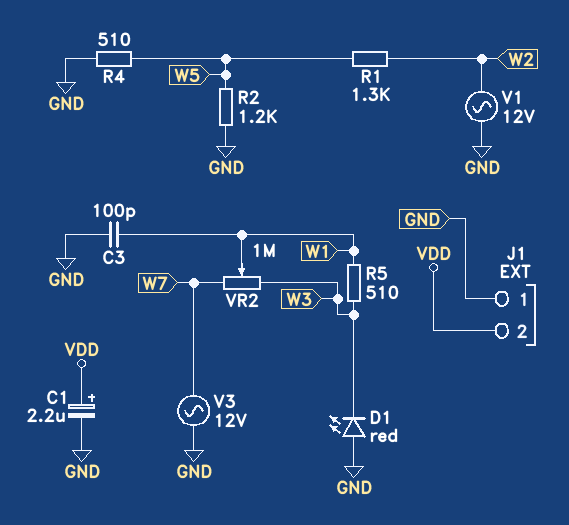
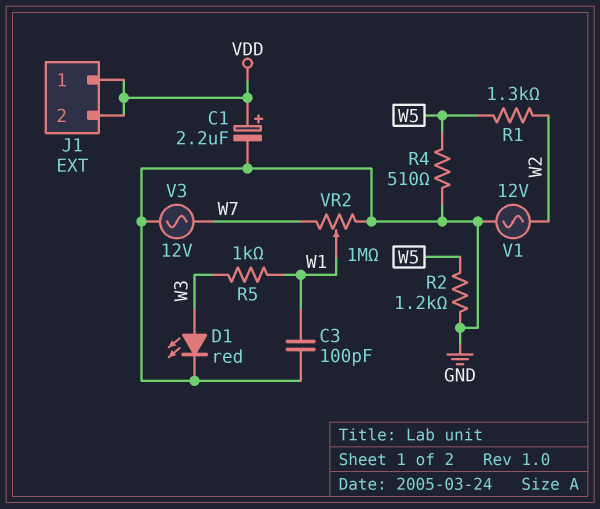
D1: LED red (A GND, K W3) -> LED red (A W3, K GND)
J1 pin 1: GND -> VDD
R5: 510 (W1, W3) -> 1k (W1, W3)
VR2: 1M (W3, W7, wiper W1) -> 1M (GND, W7, wiper W1)

